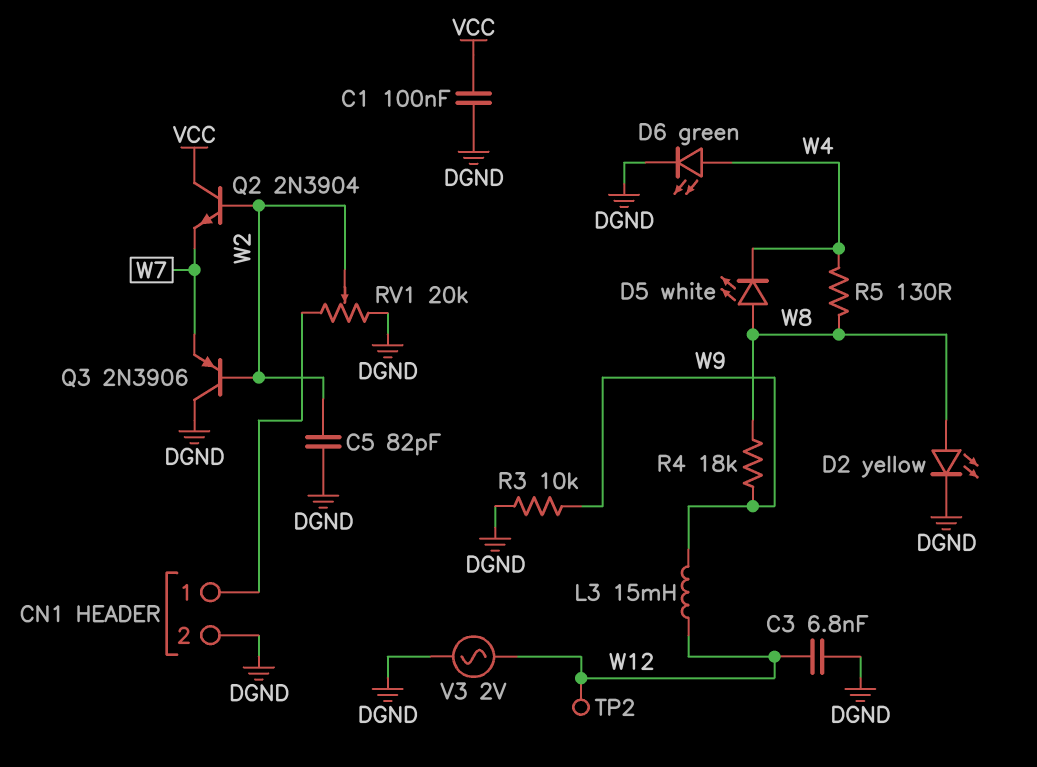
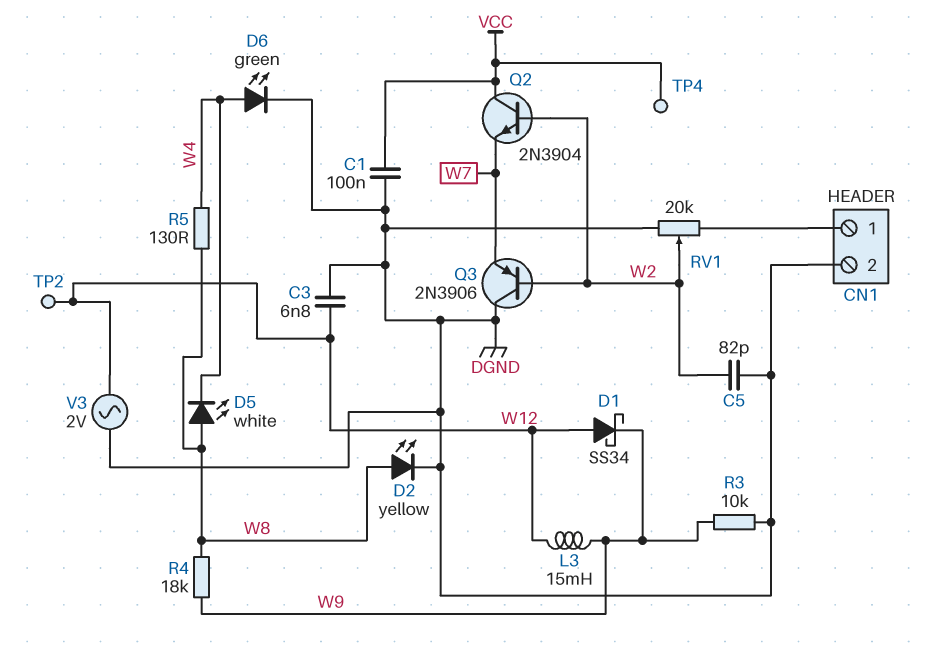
D1: none -> schottky SS34 (A W12, K W9)
TP4: none -> test point (VCC)

